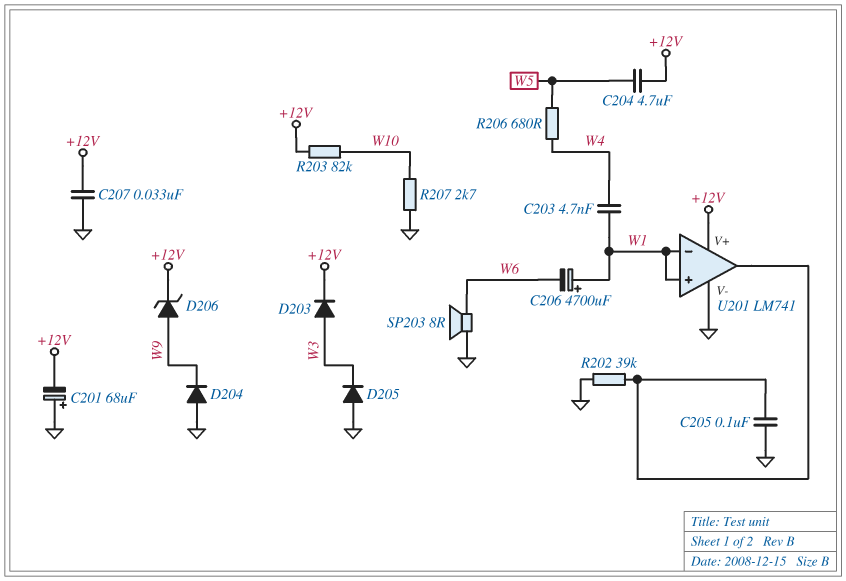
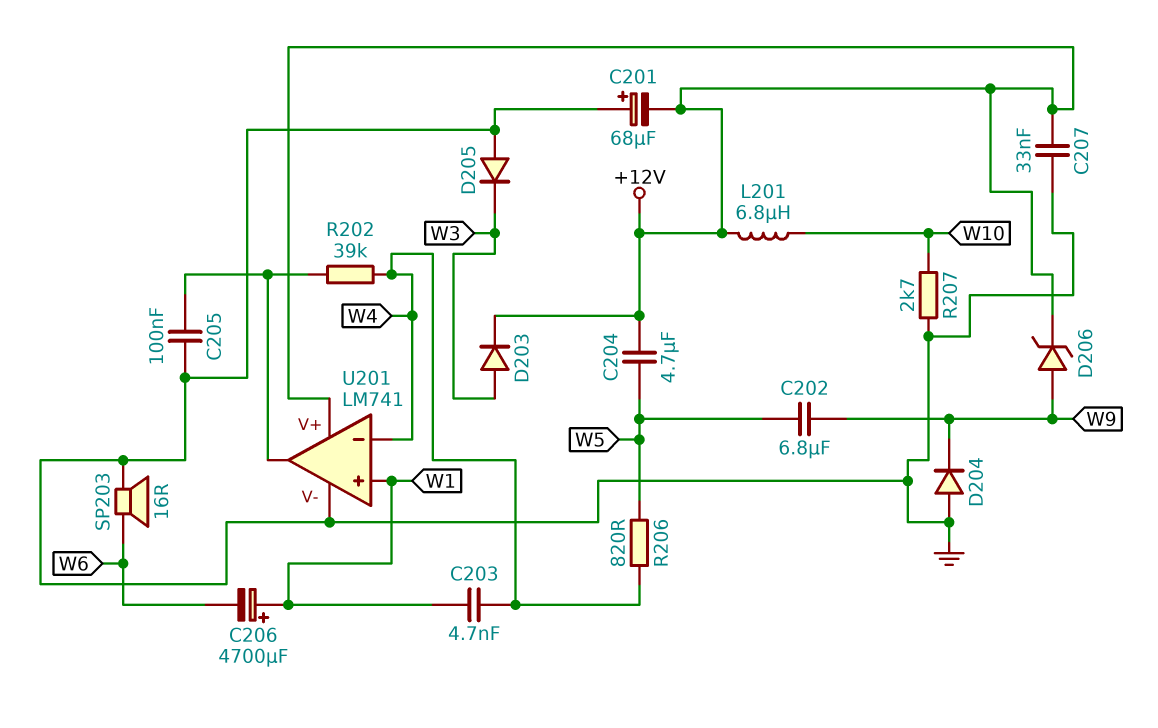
C202: none -> 6.8uF (W5, W9)
L201: none -> 6.8uH (+12V, W10)
R202: 39k (GND, U201/out) -> 39k (U201/out, W4)
R203: 82k (+12V, W10) -> none
R206: 680 (W4, W5) -> 820 (W4, W5)
SP203: speaker 8R (GND, W6) -> speaker 16R (GND, W6)
U201 pin in-: W1 -> W4

